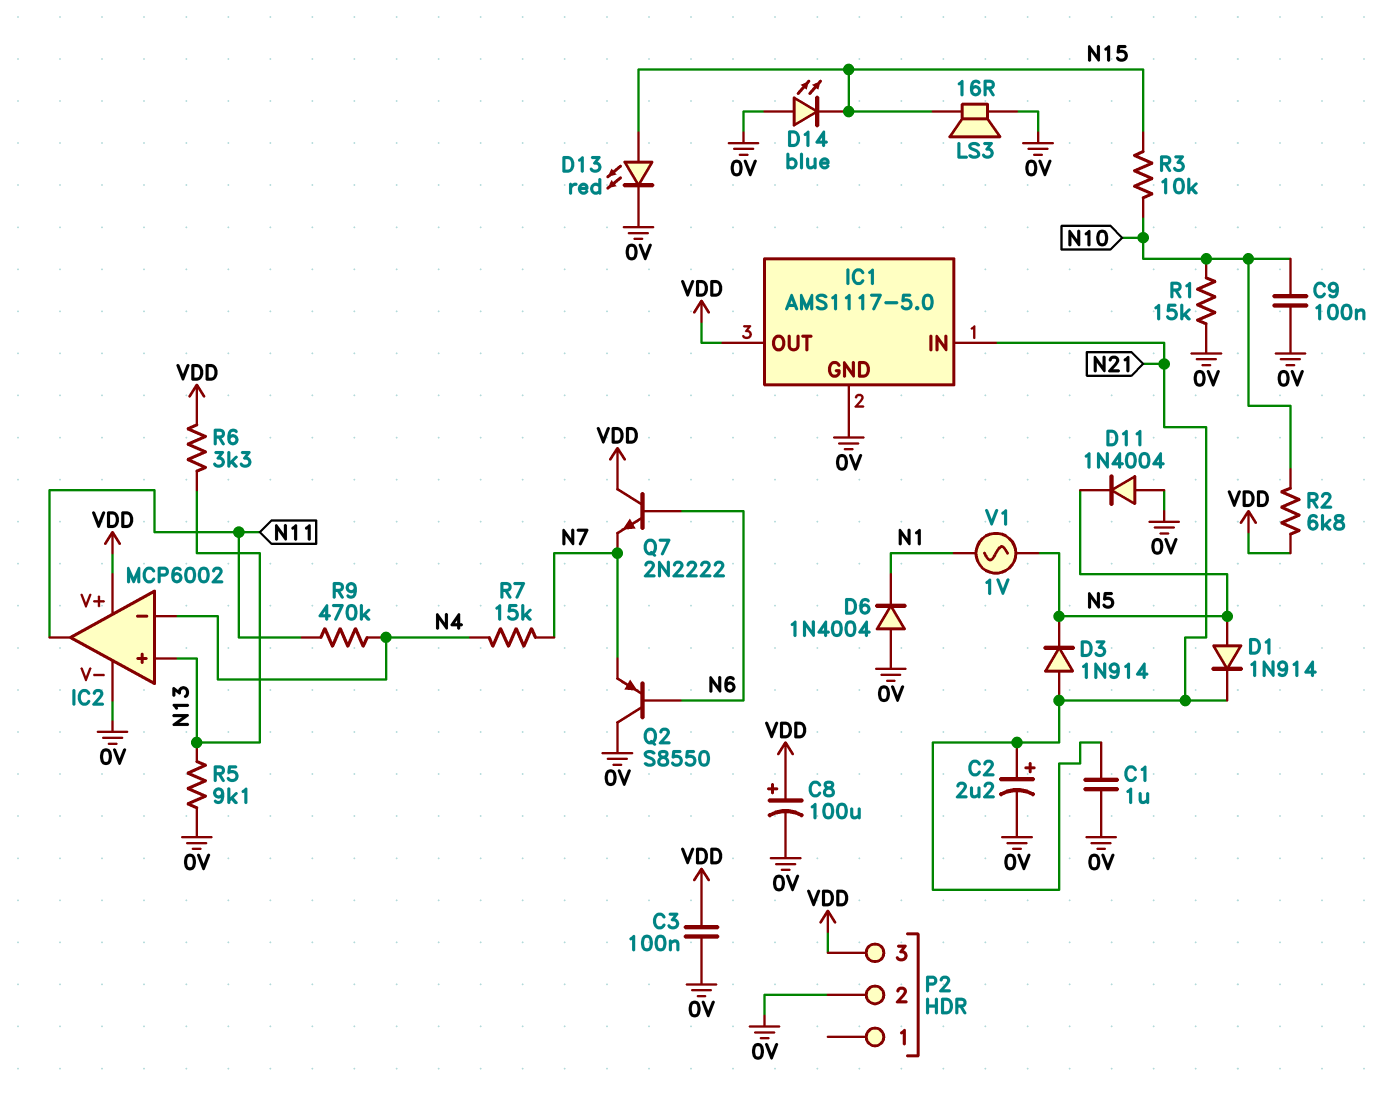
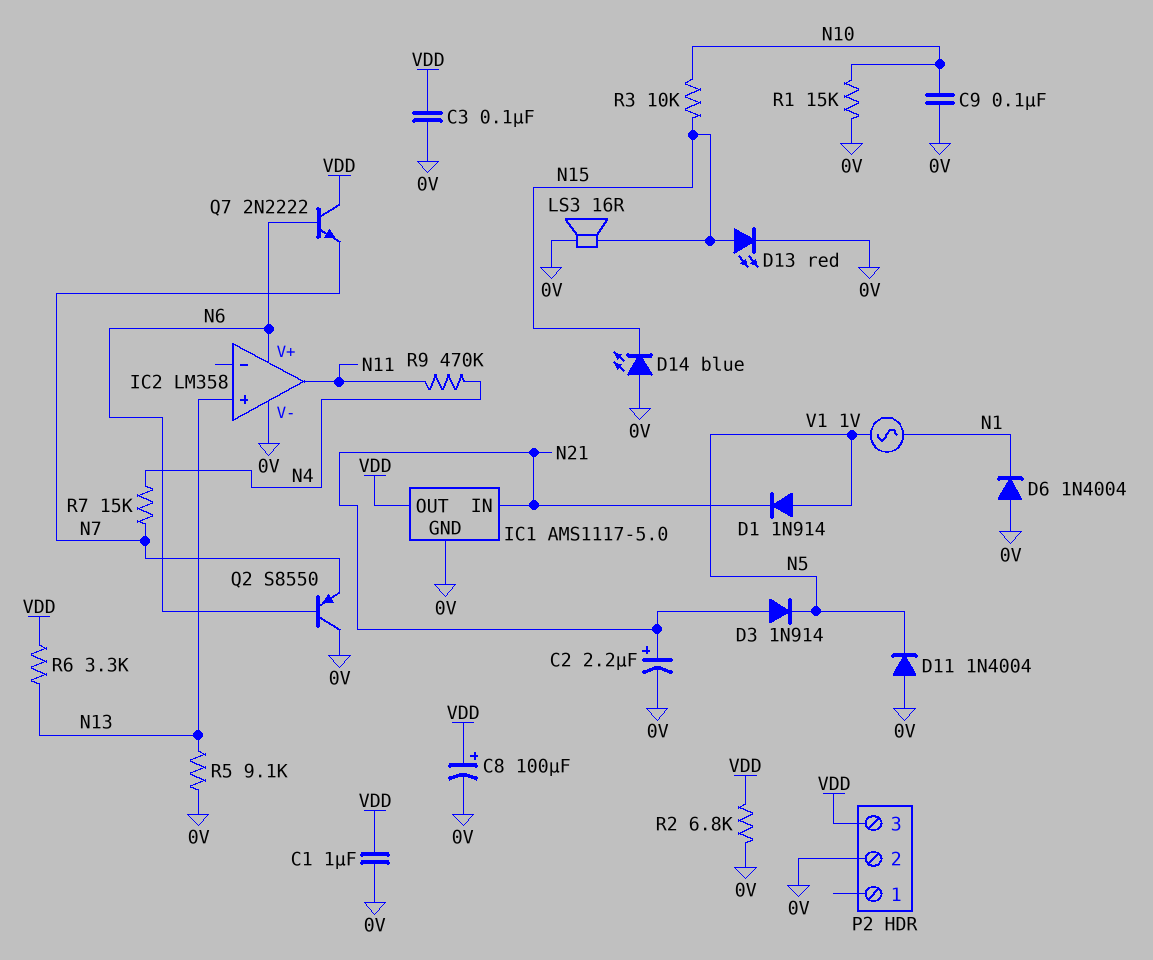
C1: 1uF (0V, N21) -> 1uF (0V, VDD)
IC2: MCP6002 -> LM358
IC2 pin V+: VDD -> N6
IC2 pin in-: N4 -> none
R2: 6.8k (N10, VDD) -> 6.8k (0V, VDD)

